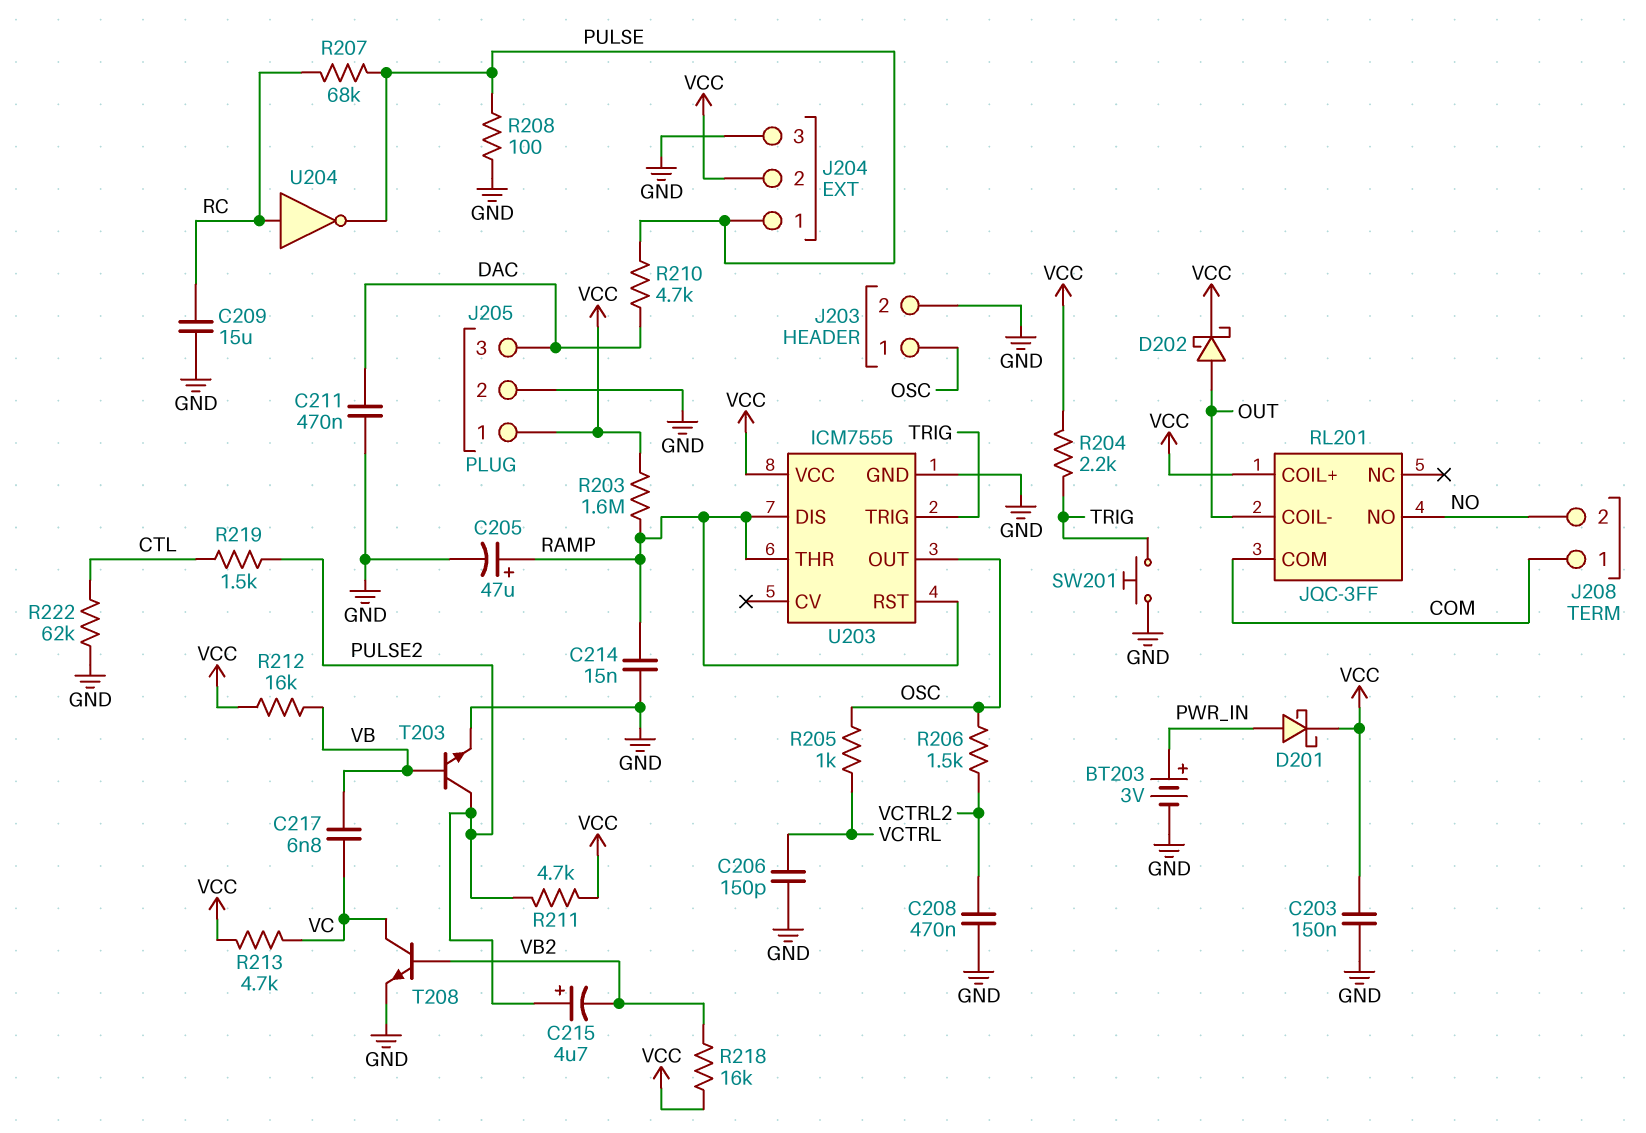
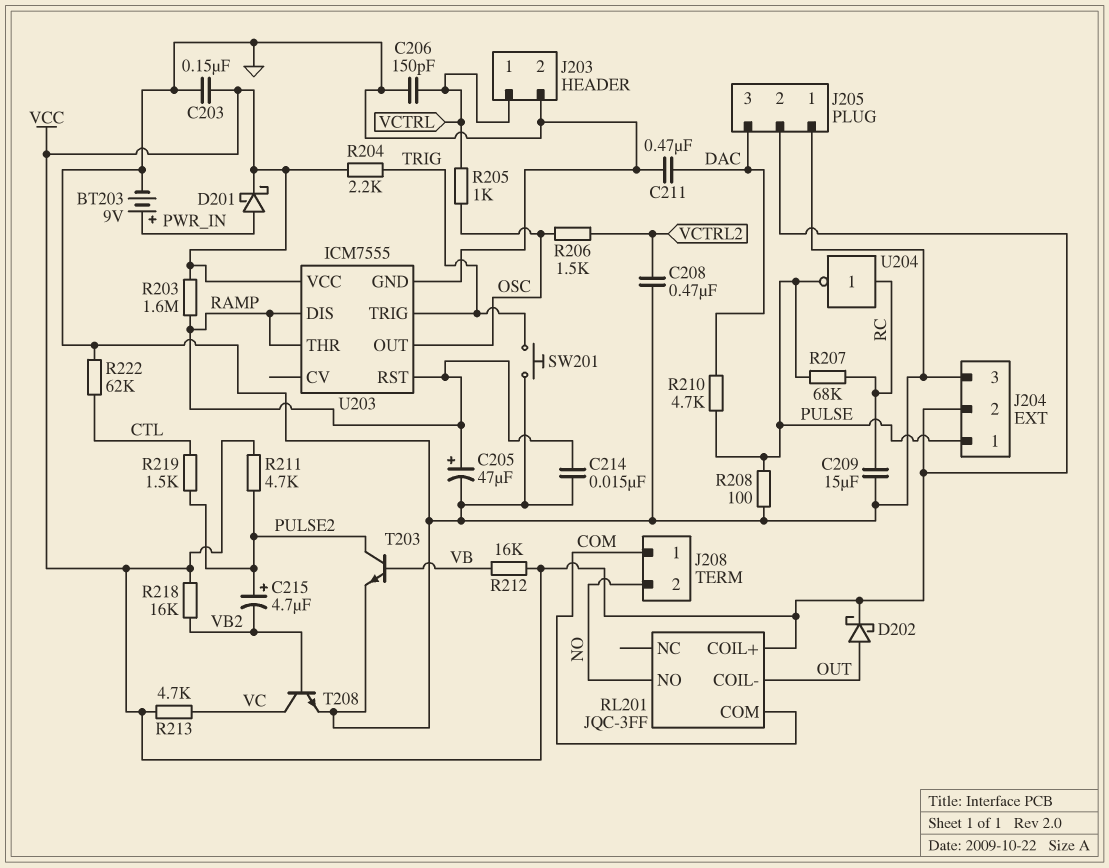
BT203: 3V (plus PWR_IN, minus GND) -> 9V (plus PWR_IN, minus GND)
C217: 6.8nF (VB, VC) -> none
J203 pin 1: OSC -> VCTRL
J205 pin 1: VCC -> GND
J205 pin 2: GND -> VCC

